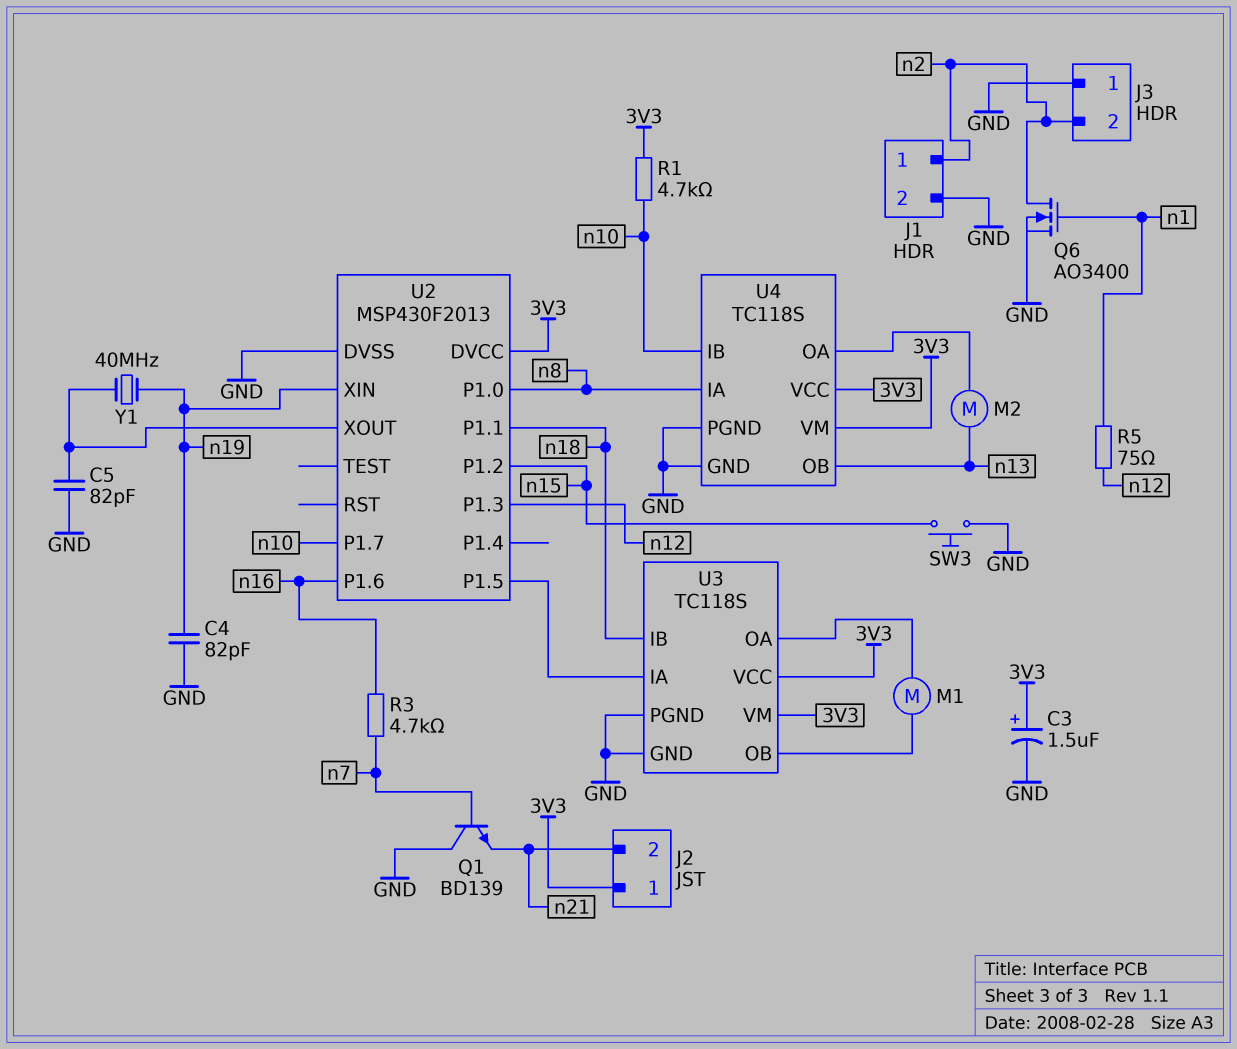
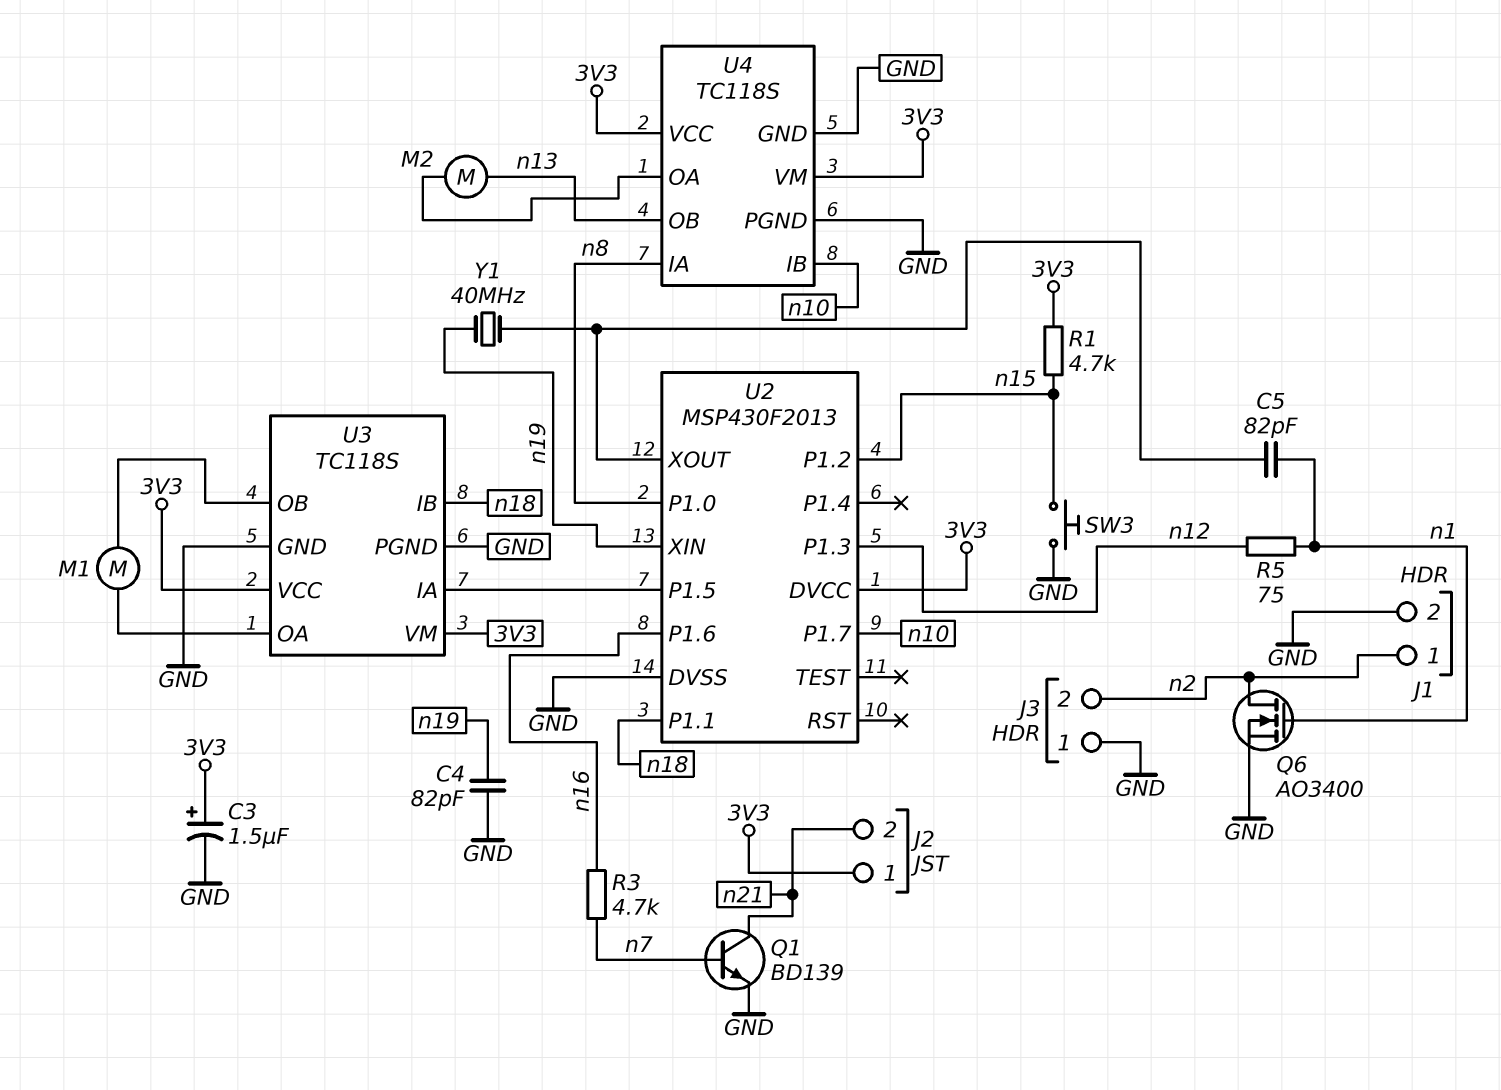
C5: 82pF (GND, U2/XOUT) -> 82pF (U2/XOUT, n1)
Q1: NPN BD139 (B n7, C GND, E n21) -> NPN BD139 (B n7, C n21, E GND)
R1: 4.7k (3V3, n10) -> 4.7k (3V3, n15)

